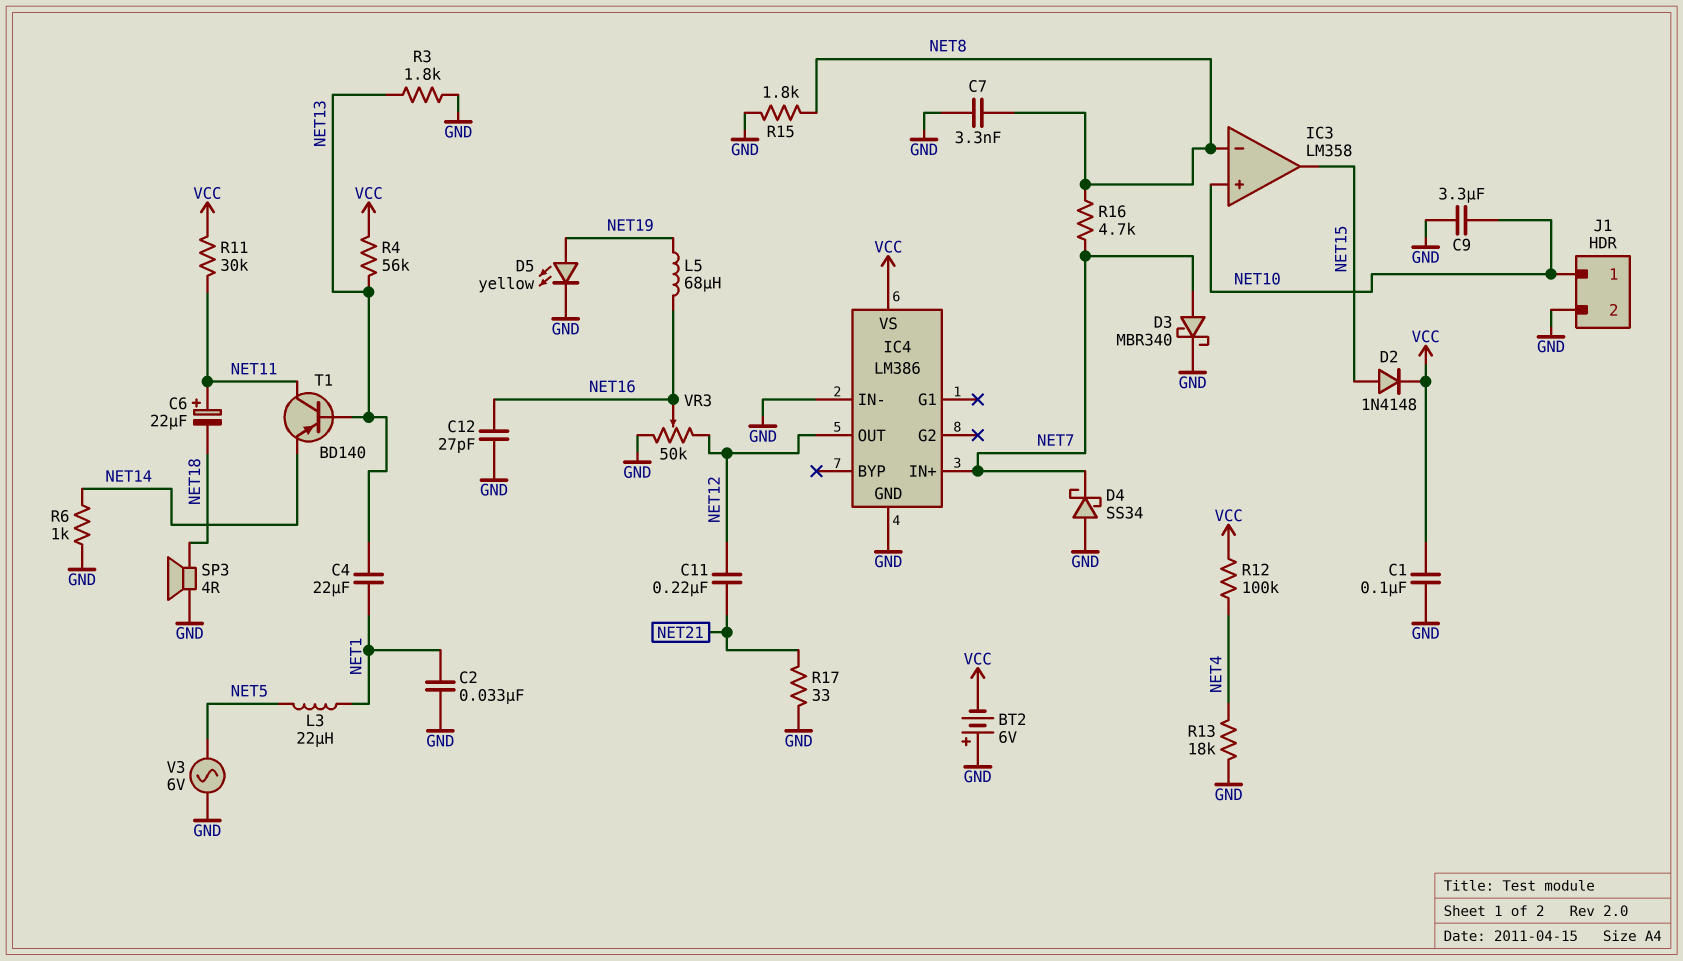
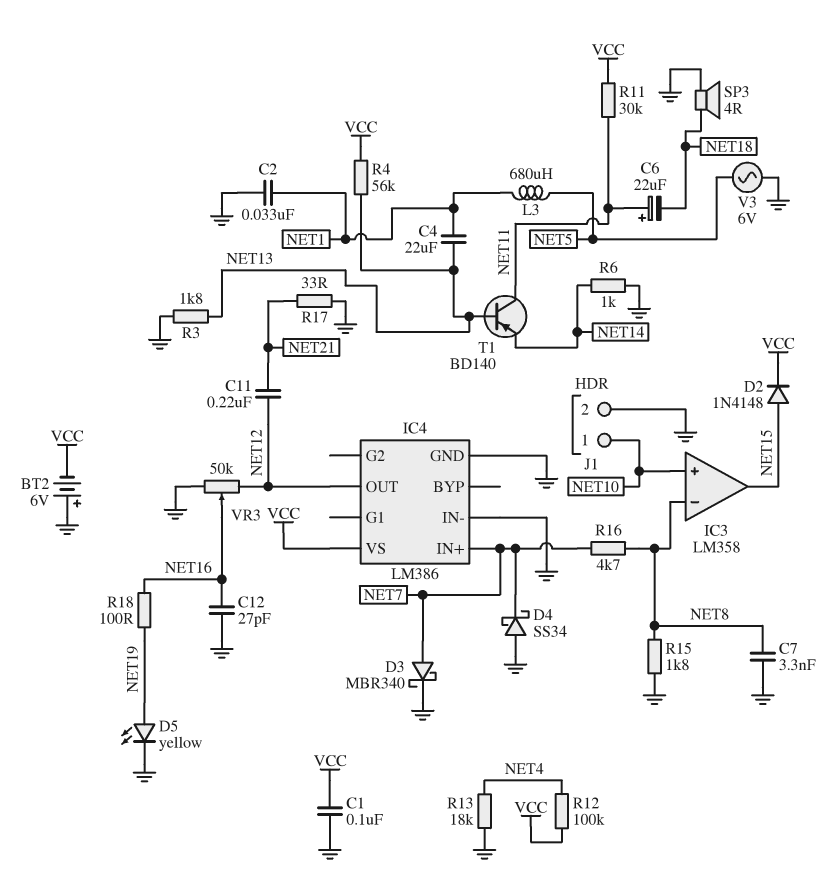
C9: 3.3uF (GND, NET10) -> none
L3: 22uH (NET1, NET5) -> 680uH (NET1, NET5)
L5: 68uH (NET16, NET19) -> none
R18: none -> 100 (NET16, NET19)

